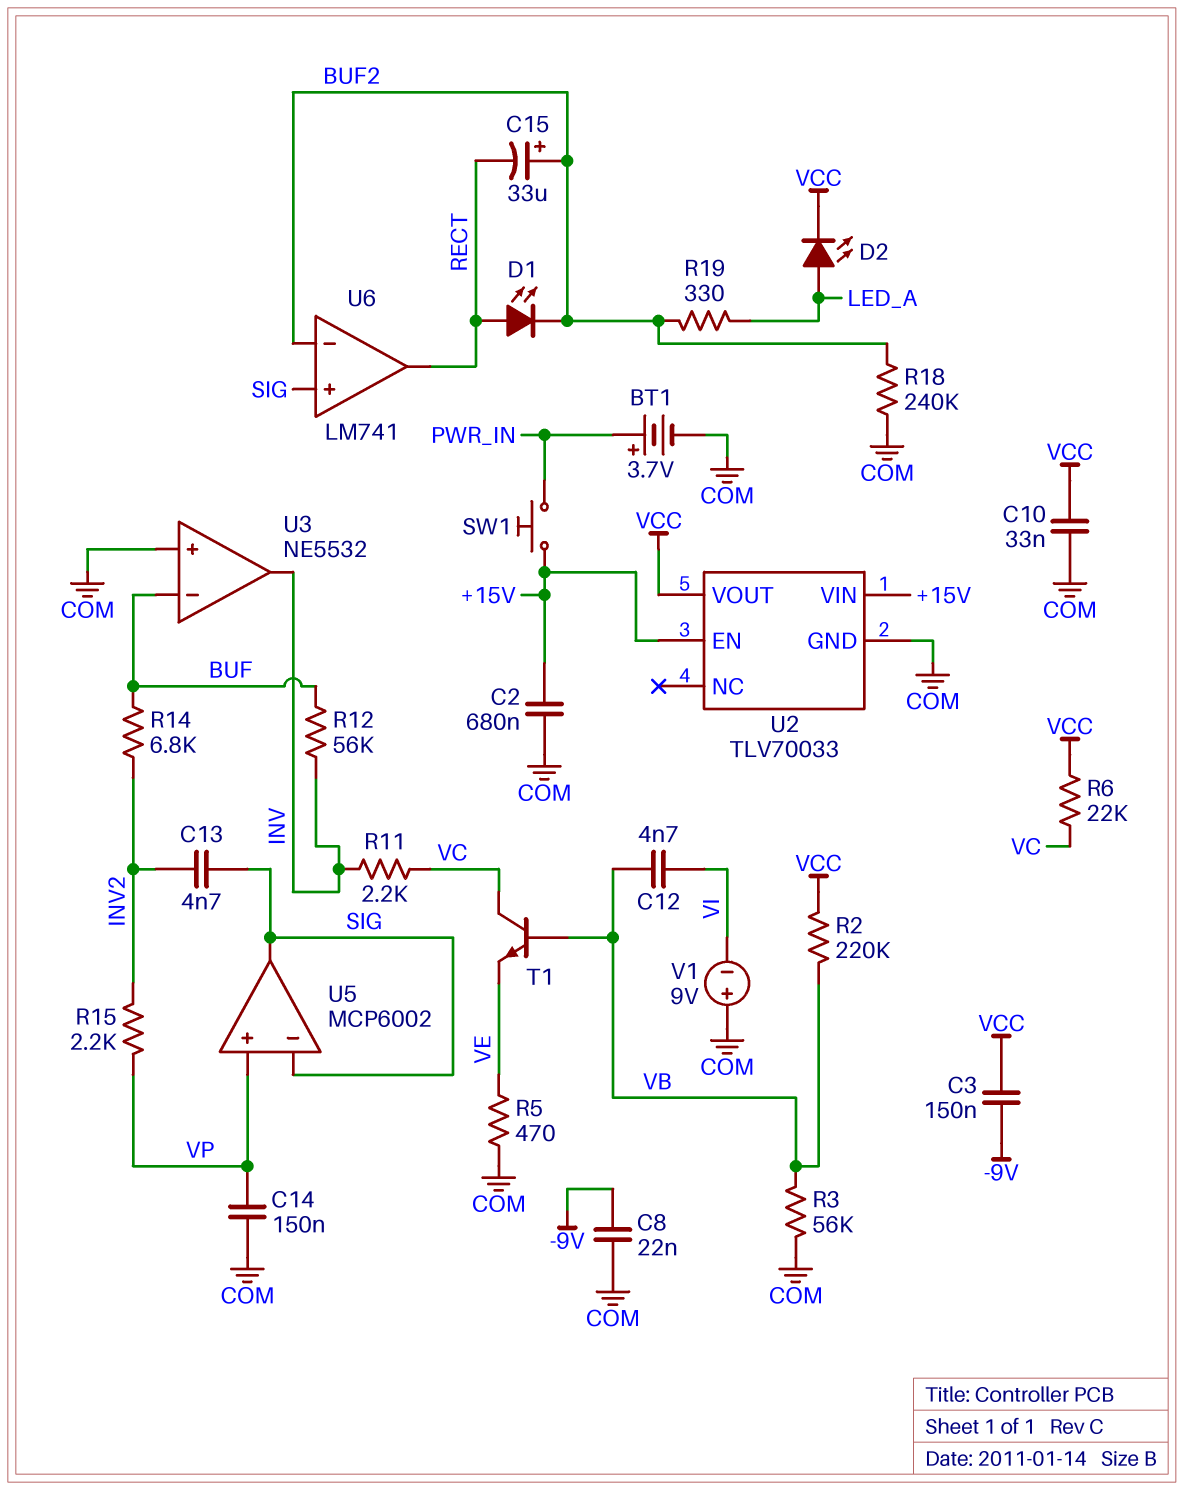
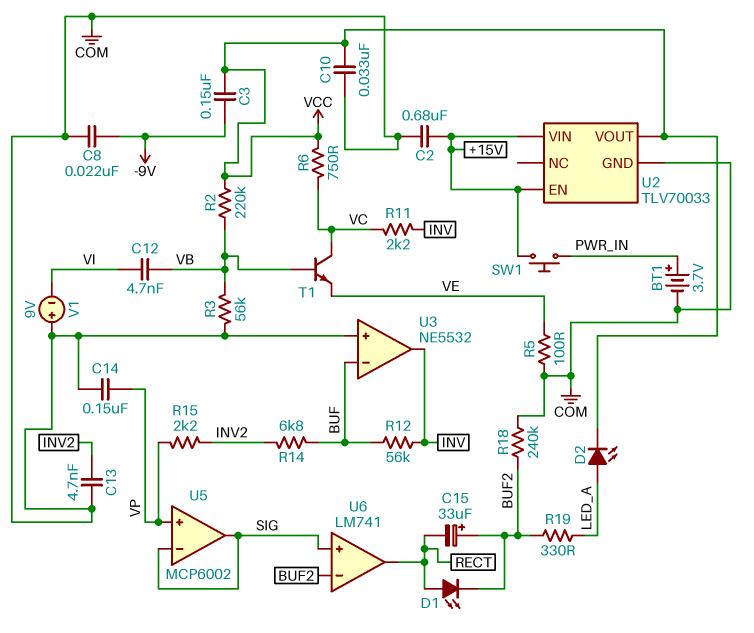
C13: 4.7nF (INV2, SIG) -> 4.7nF (COM, INV2)
R5: 470 (COM, VE) -> 100 (COM, VE)
R6: 22k (VC, VCC) -> 750 (VC, VCC)

